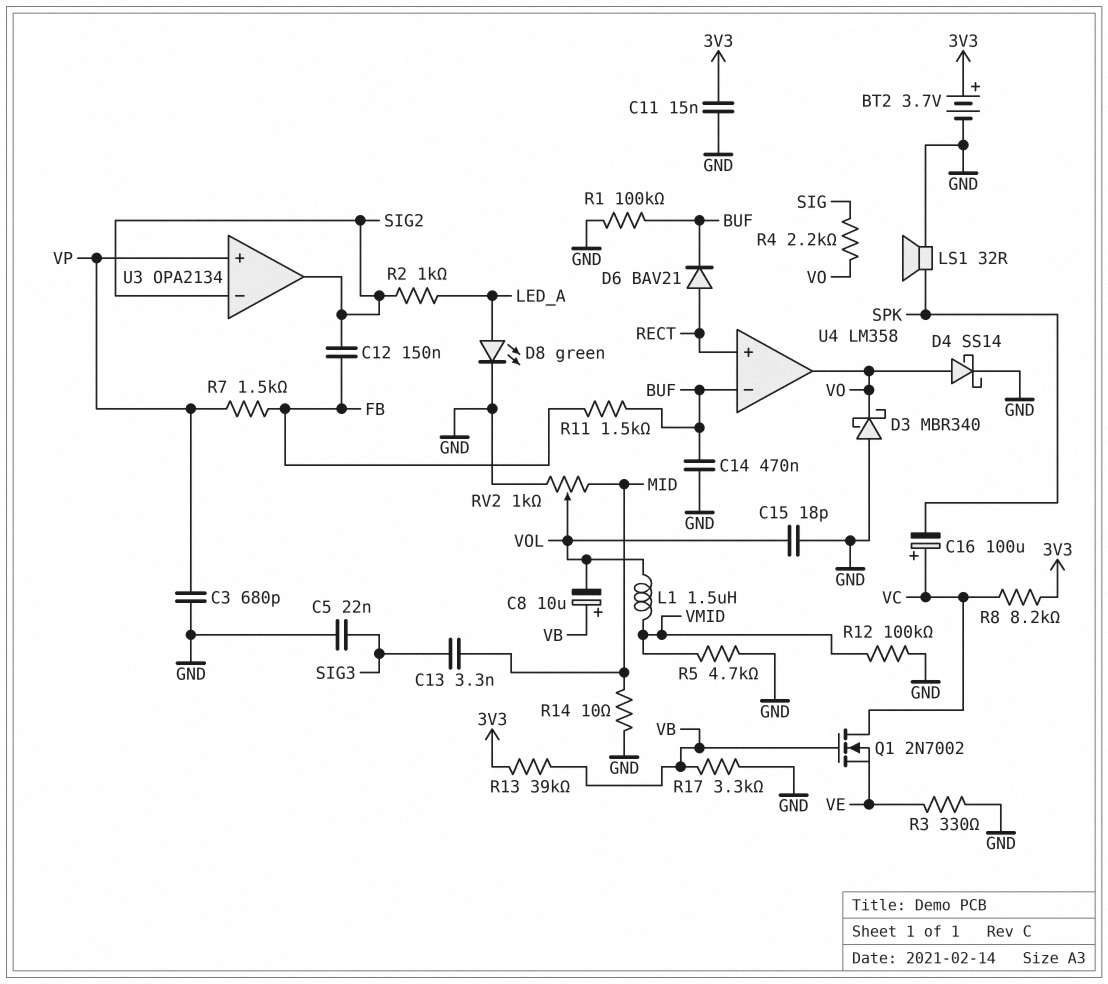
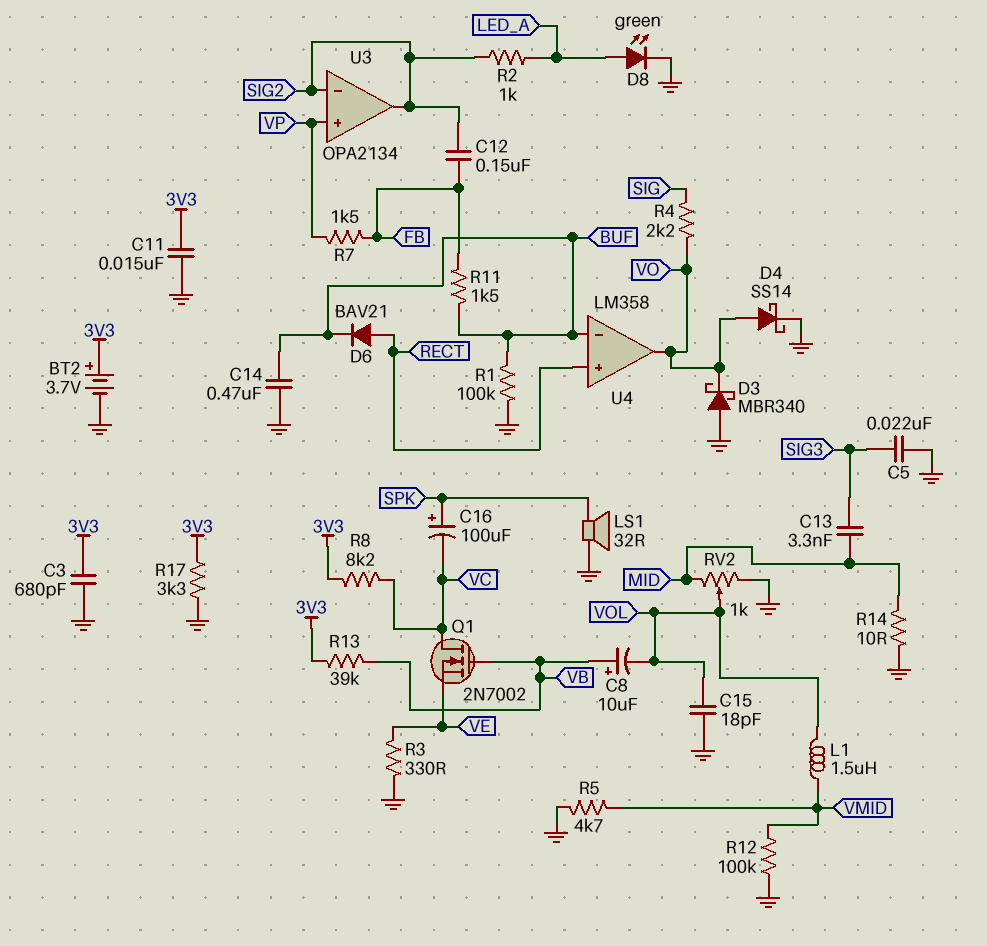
C3: 680pF (GND, VP) -> 680pF (3V3, GND)
C16: 100uF (plus VC, minus SPK) -> 100uF (plus SPK, minus VC)
R17: 3.3k (GND, VB) -> 3.3k (3V3, GND)

